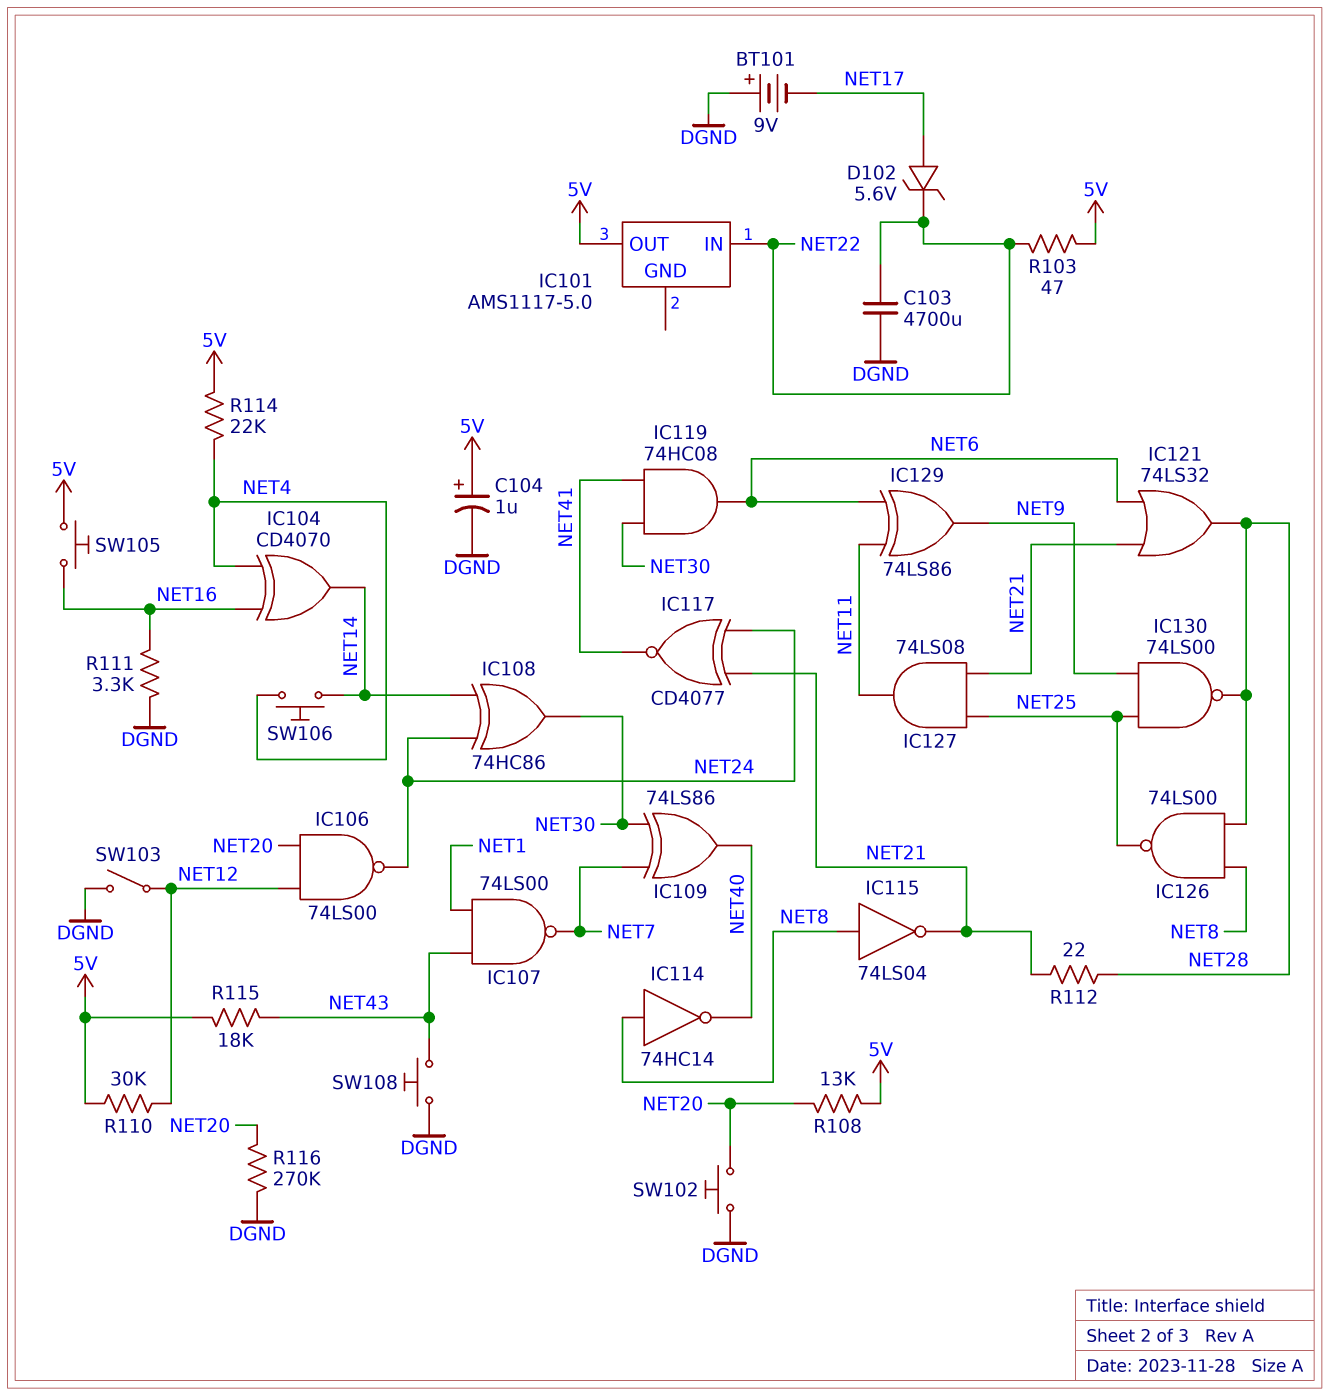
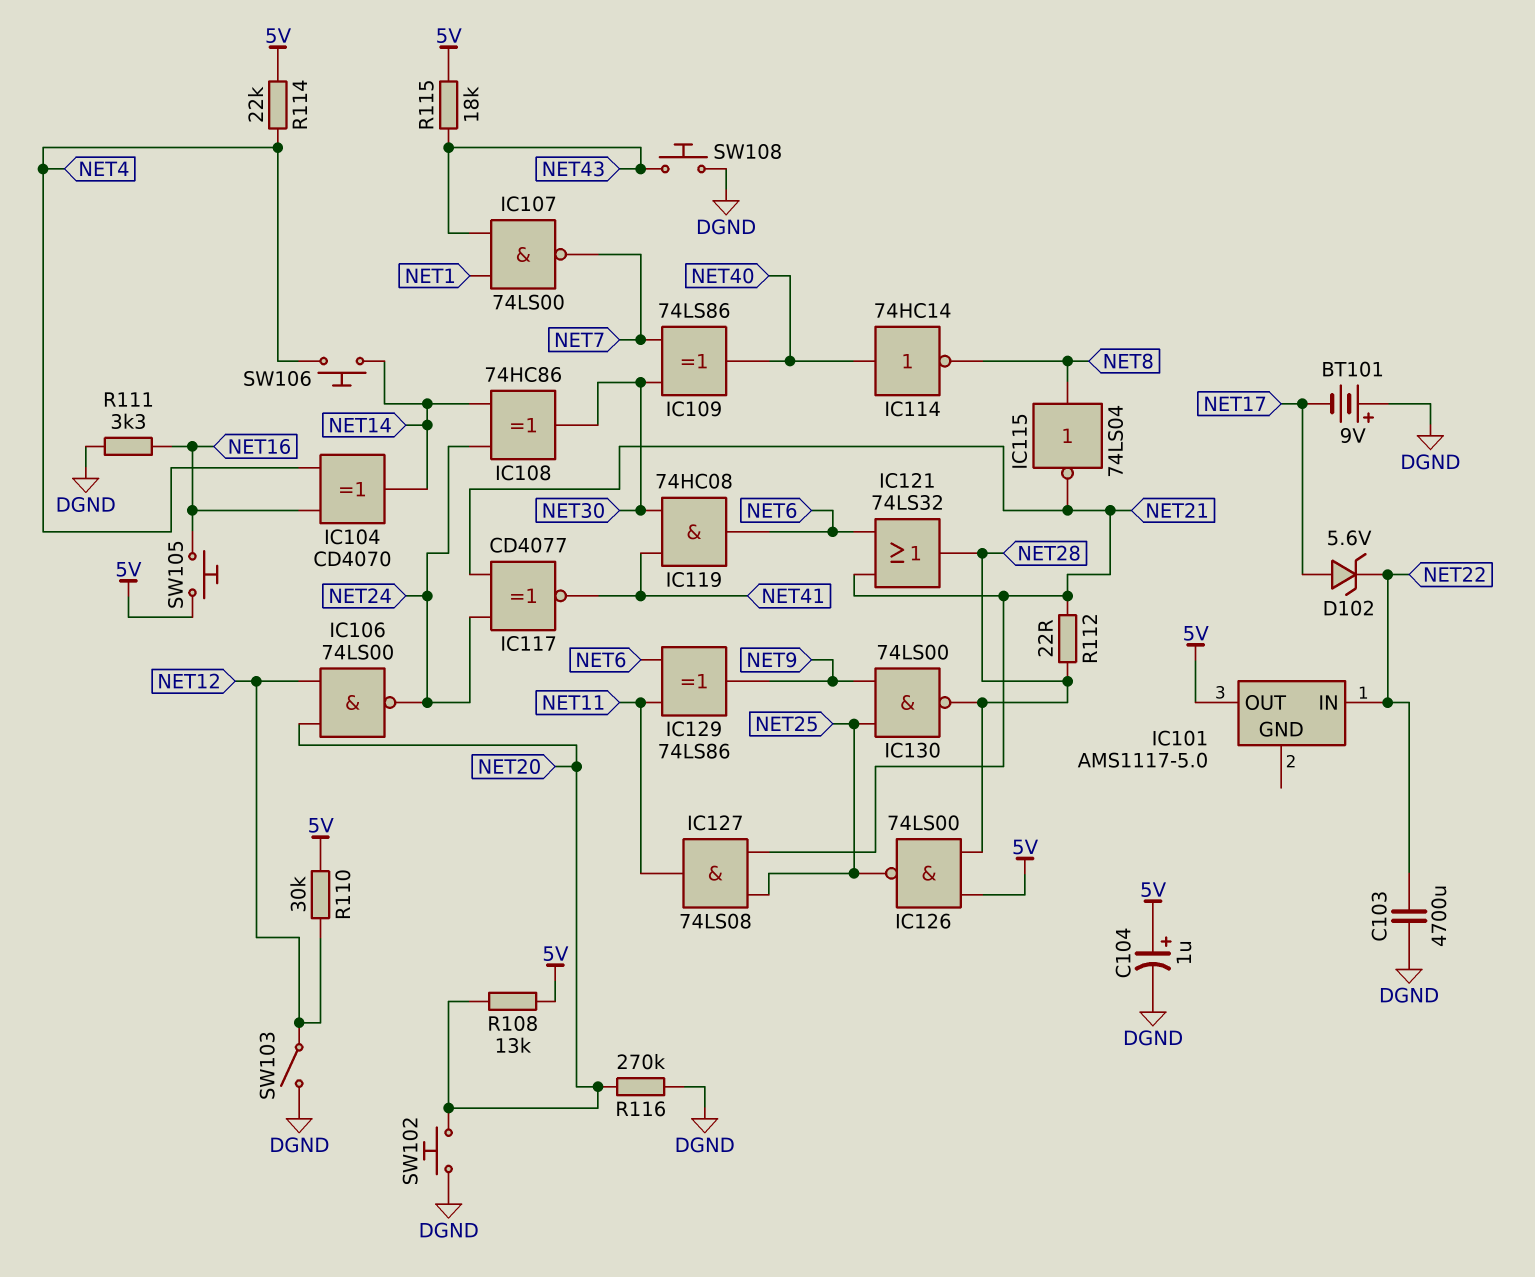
IC114: NOT 74HC14 (in NET8, out NET40) -> NOT 74HC14 (in NET40, out NET8)
IC126: NAND 74LS00 (in NET8, in NET28, out NET25) -> NAND 74LS00 (in 5V, in NET28, out NET25)
R103: 47 (5V, NET22) -> none

